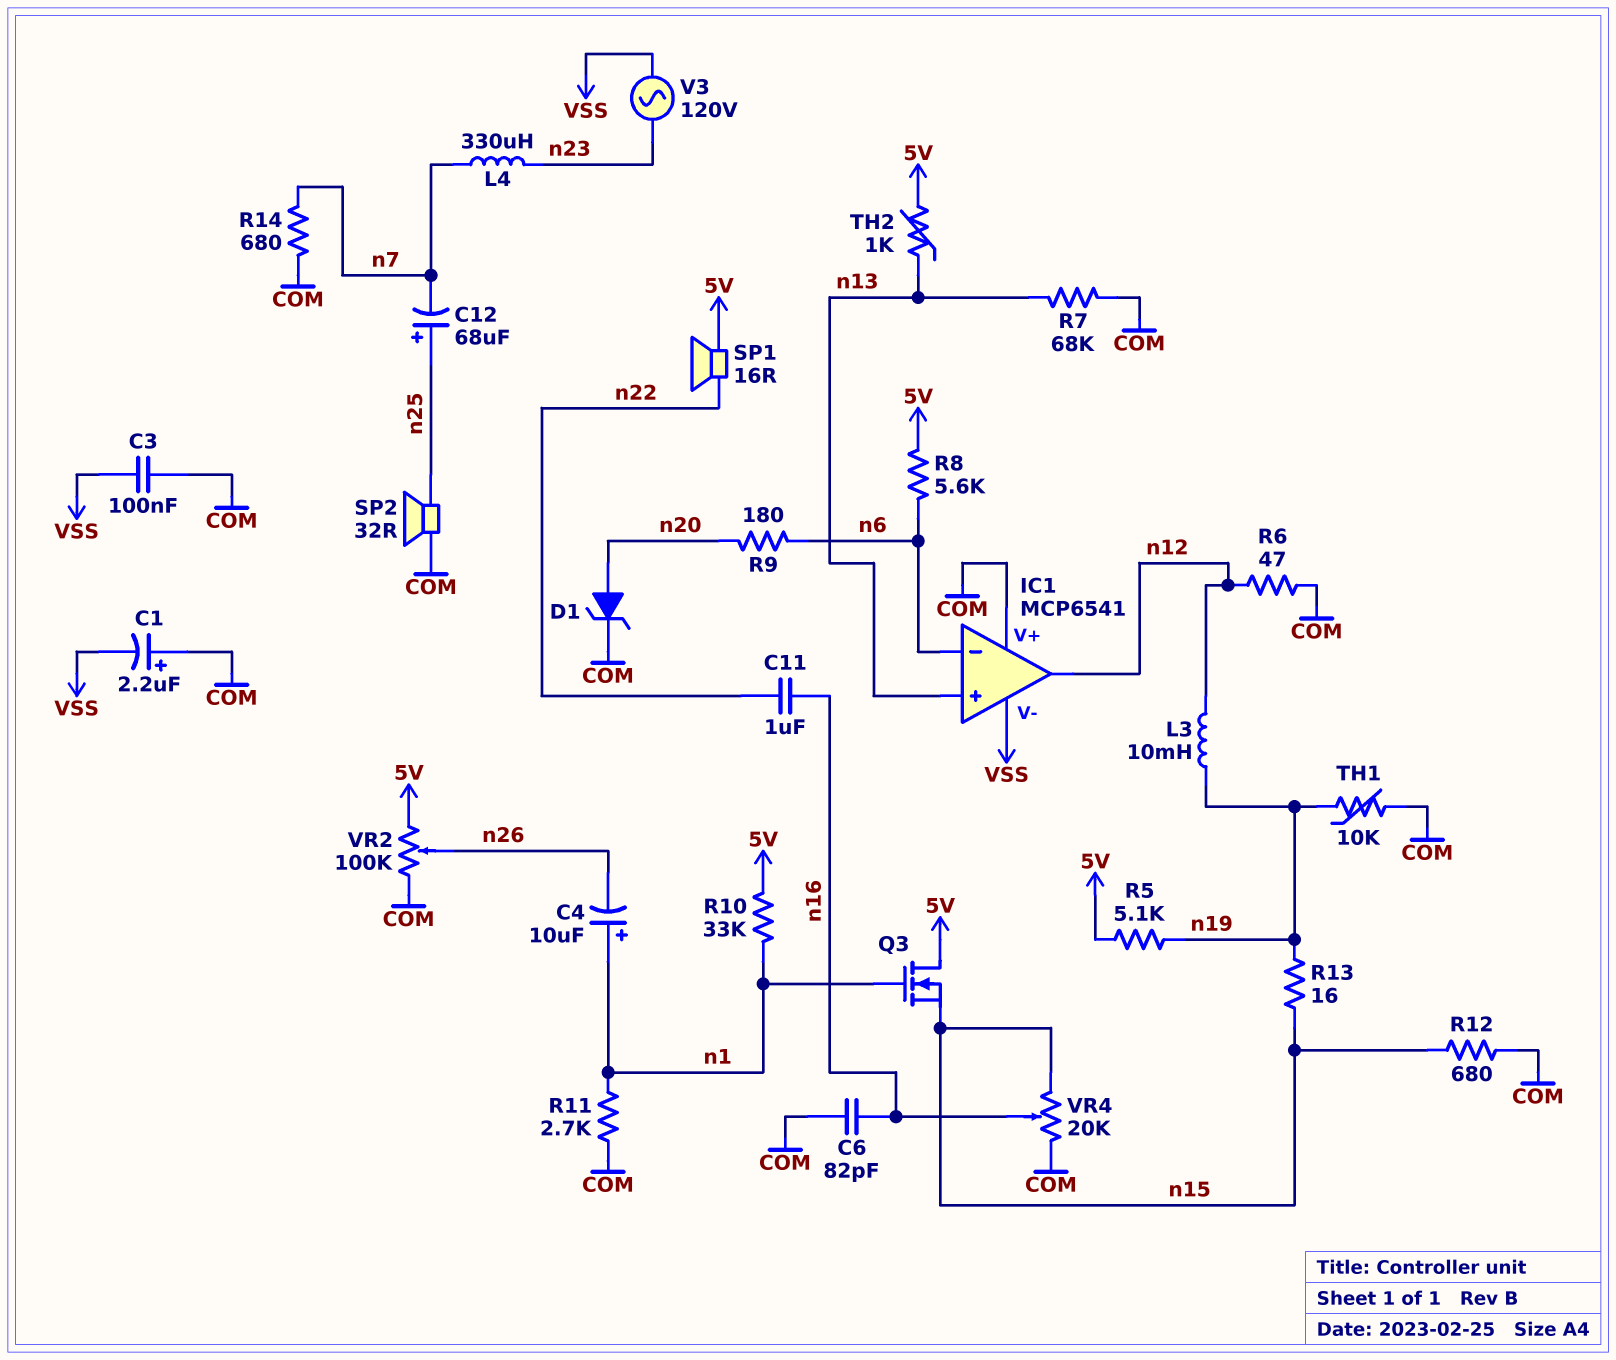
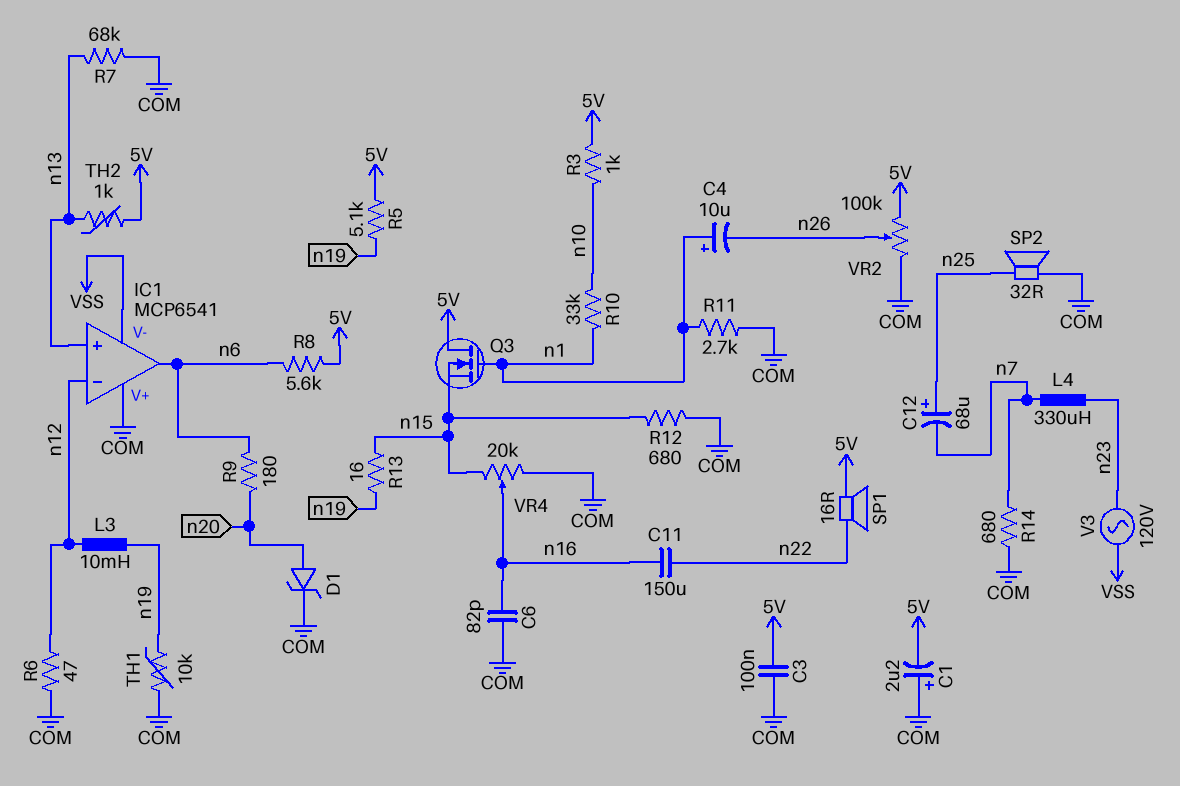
C1: 2.2uF (plus COM, minus VSS) -> 2.2uF (plus COM, minus 5V)
C3: 100nF (COM, VSS) -> 100nF (5V, COM)
C11: 1uF (n16, n22) -> 150uF (n16, n22)
IC1 pin in-: n6 -> n12
IC1 pin out: n12 -> n6
R3: none -> 1k (5V, n10)
R10: 33k (5V, n1) -> 33k (n1, n10)

